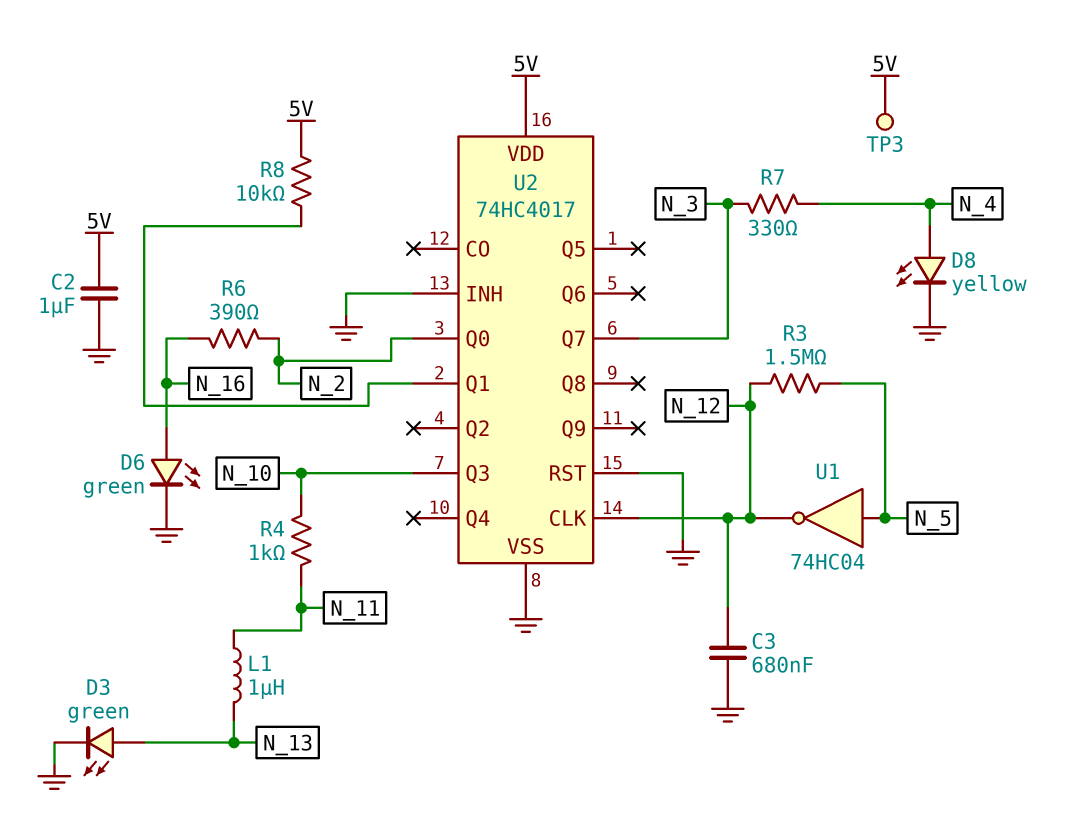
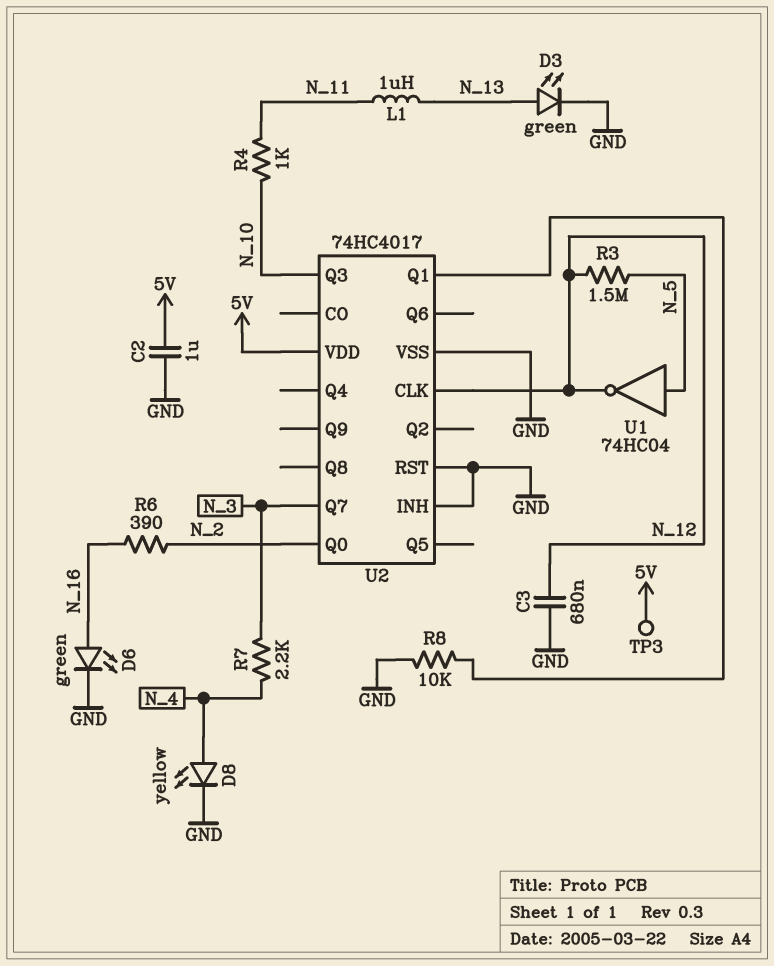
R7: 330 (N_3, N_4) -> 2.2k (N_3, N_4)
R8: 10k (5V, U2/Q1) -> 10k (GND, U2/Q1)

